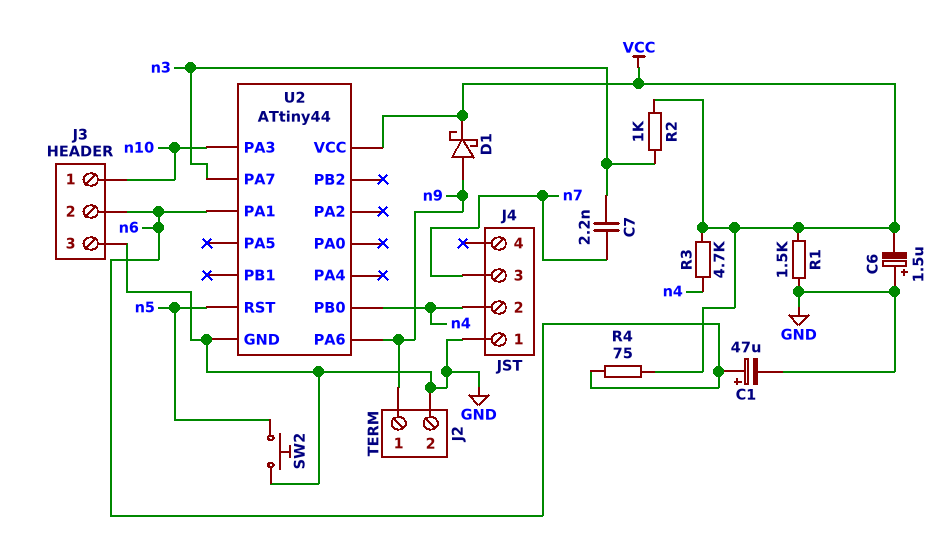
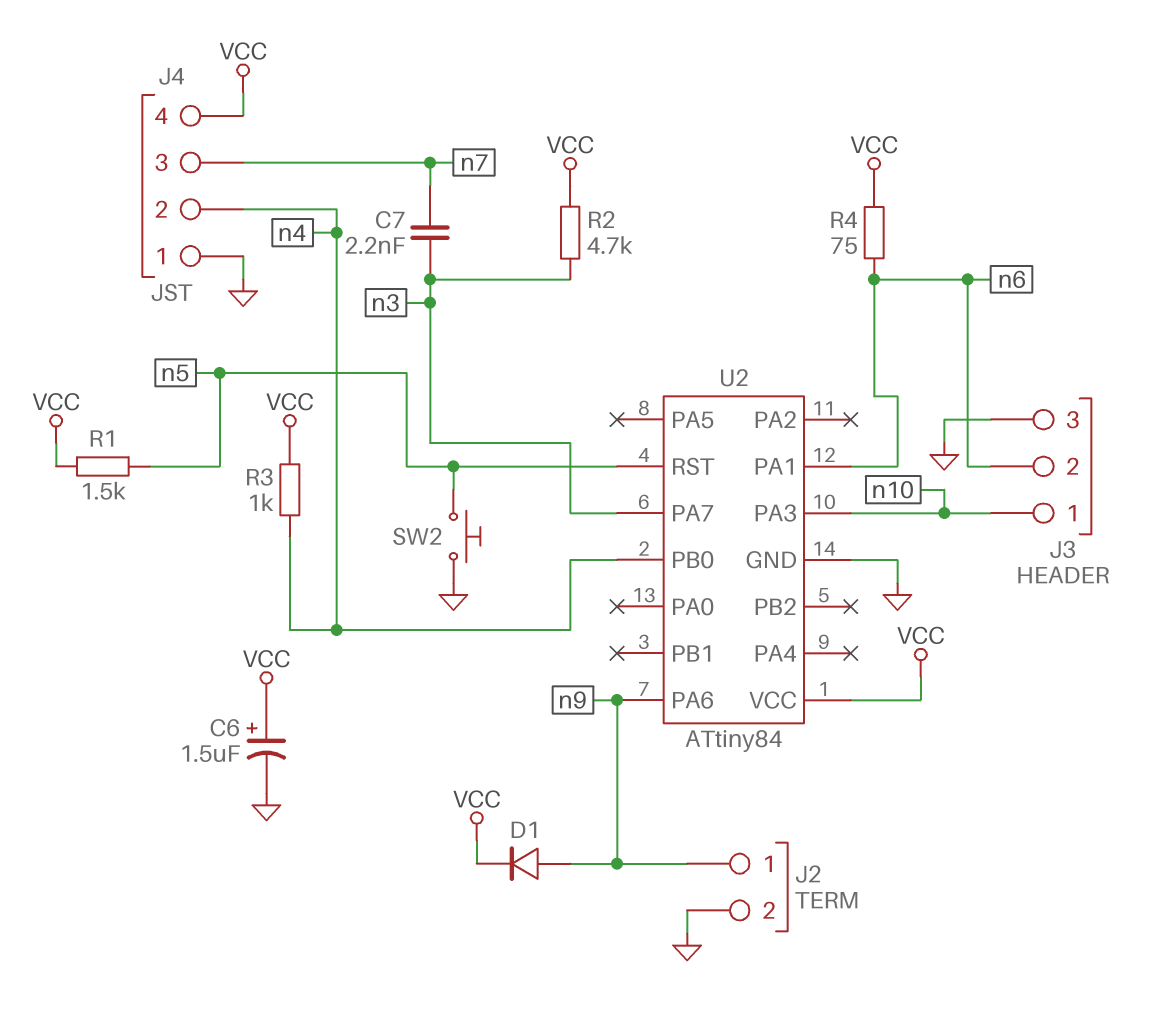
C1: 47uF (plus n6, minus GND) -> none
C6: 1.5uF (plus GND, minus VCC) -> 1.5uF (plus VCC, minus GND)
D1: schottky (A n9, K VCC) -> diode (A n9, K VCC)
J4 pin 4: none -> VCC
R1: 1.5k (GND, VCC) -> 1.5k (VCC, n5)
R2: 1k (VCC, n3) -> 4.7k (VCC, n3)
R3: 4.7k (VCC, n4) -> 1k (VCC, n4)
U2: ATtiny44 -> ATtiny84

